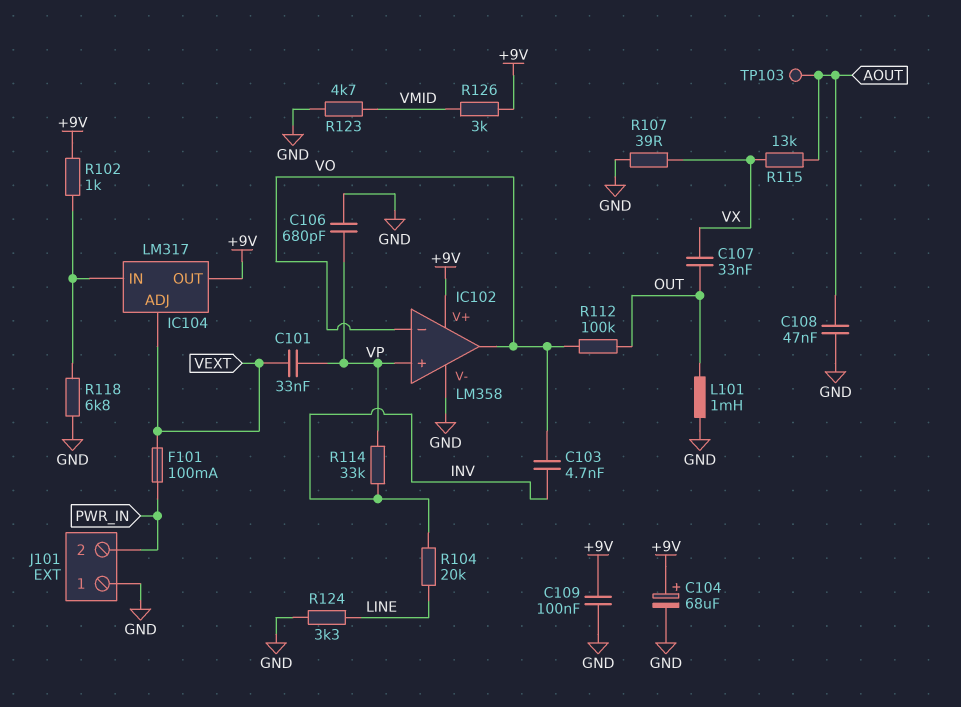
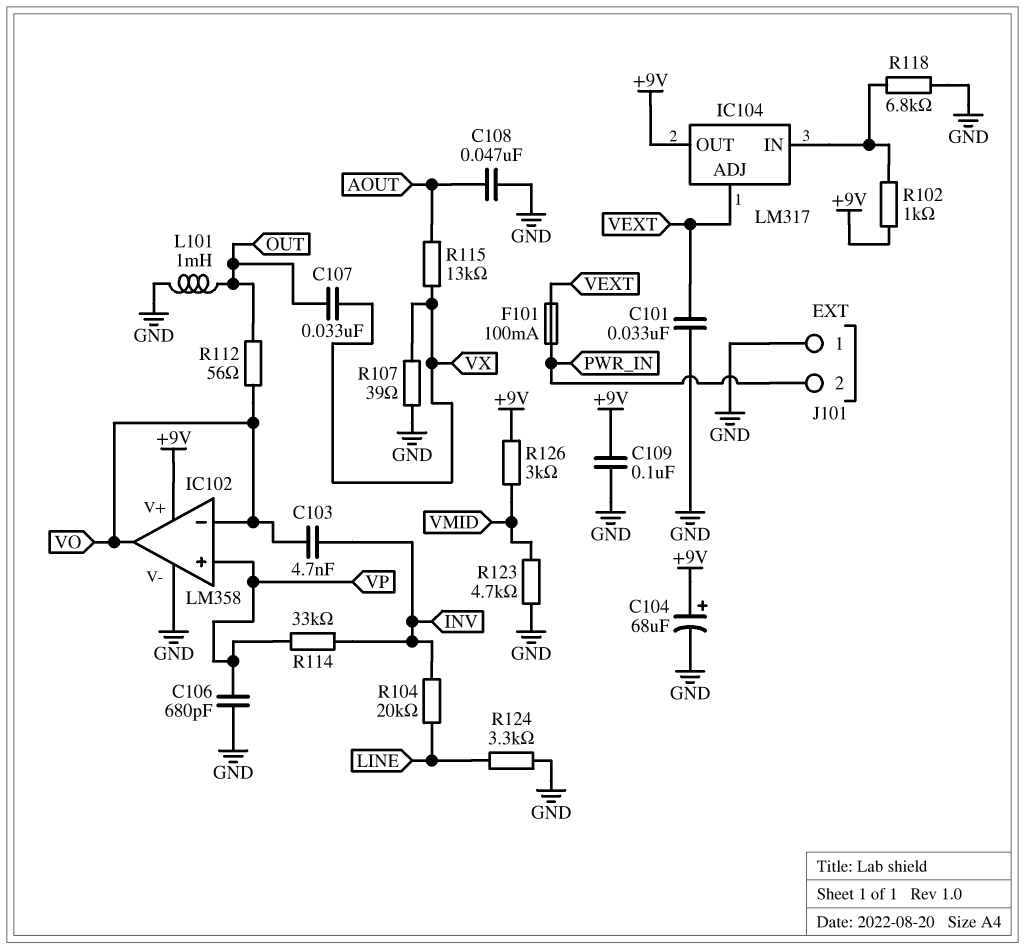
C101: 33nF (VEXT, VP) -> 33nF (GND, VEXT)
R112: 100k (OUT, VO) -> 56 (OUT, VO)
TP103: test point (AOUT) -> none

